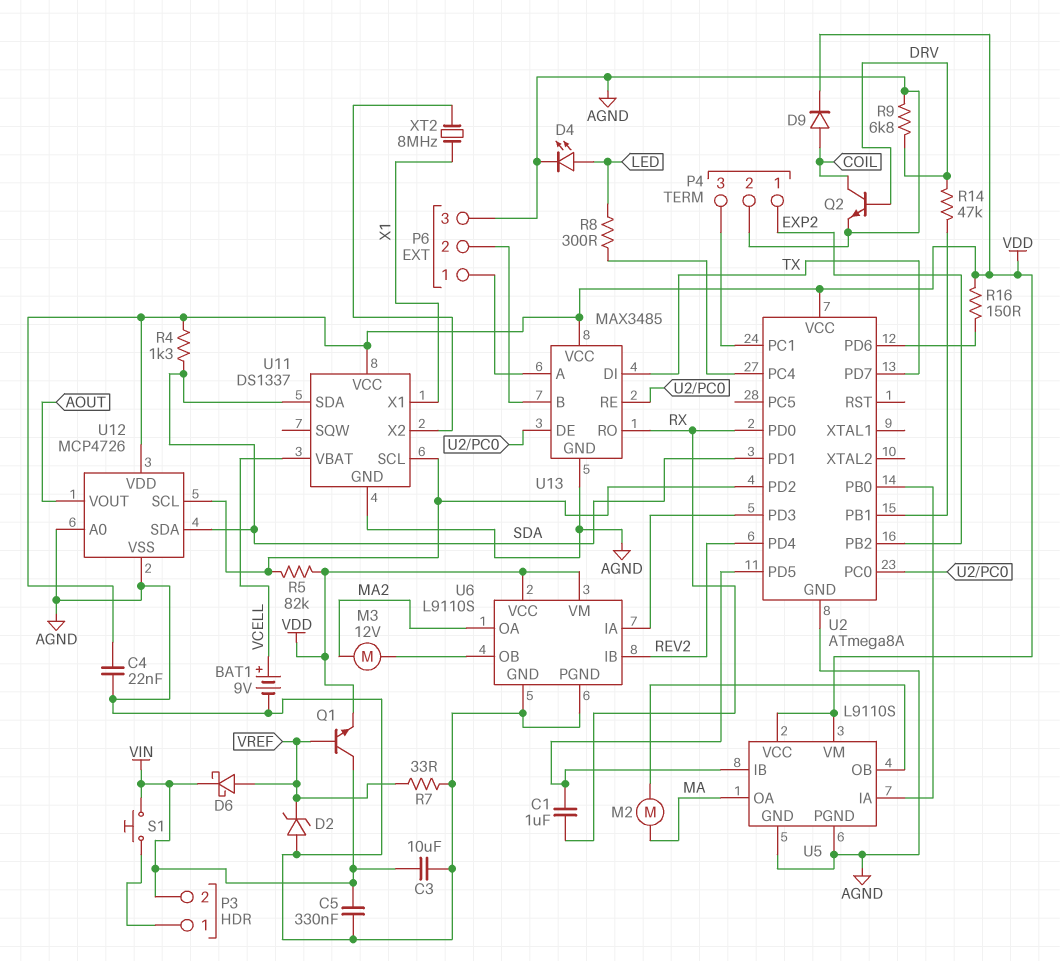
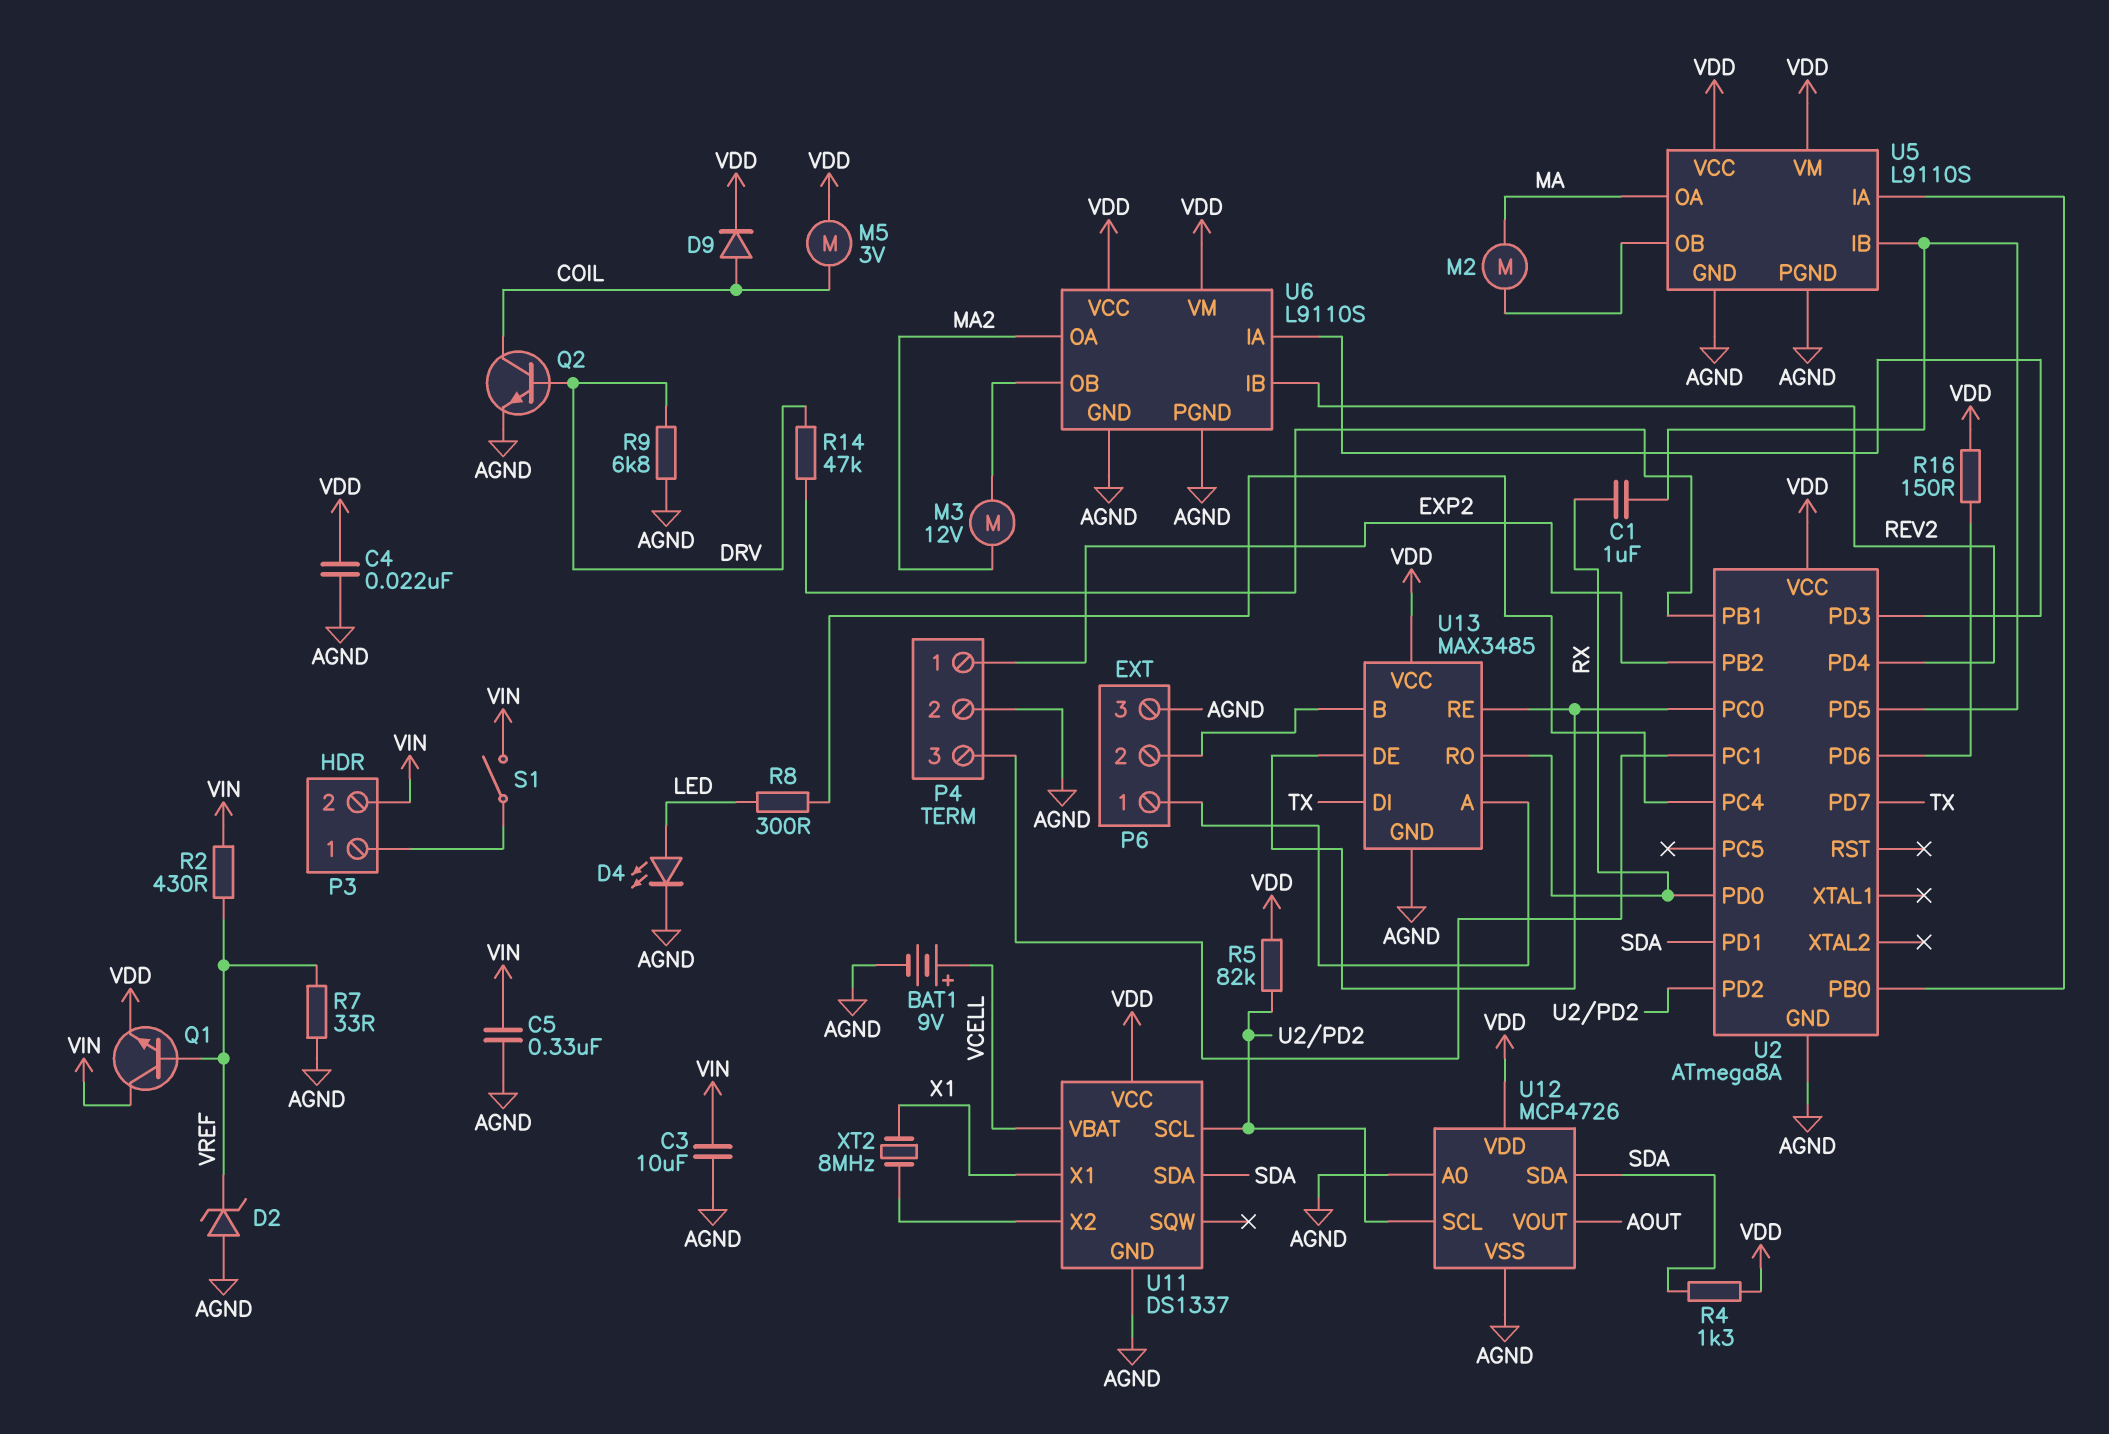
D6: schottky (A VREF, K VIN) -> none
M5: none -> motor 3V (COIL, VDD)
R2: none -> 430 (VIN, VREF)
S1: button (P3/1, VIN) -> switch (P3/1, VIN)

